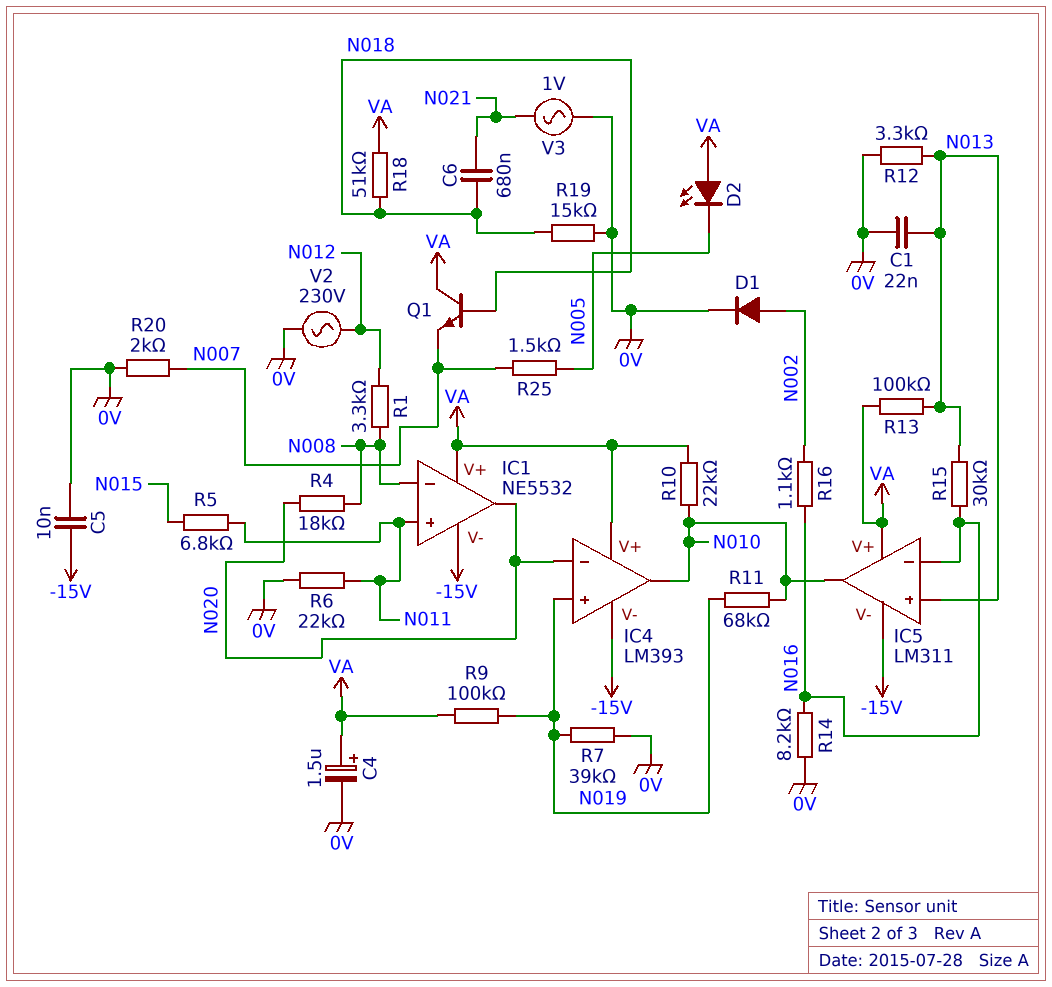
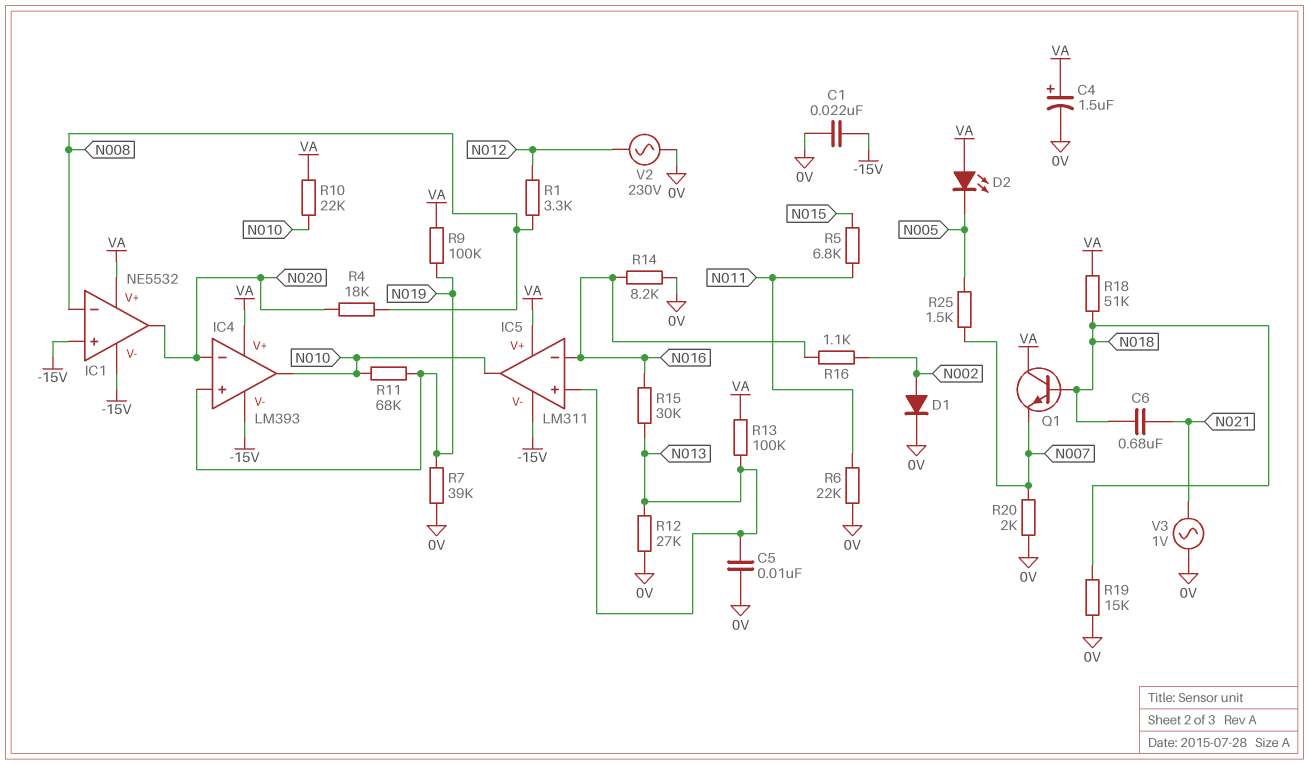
C1: 22nF (0V, N013) -> 22nF (-15V, 0V)
C5: 10nF (-15V, 0V) -> 10nF (0V, N013)
IC1 pin in+: N011 -> -15V
R12: 3.3k (0V, N013) -> 27k (0V, N013)

